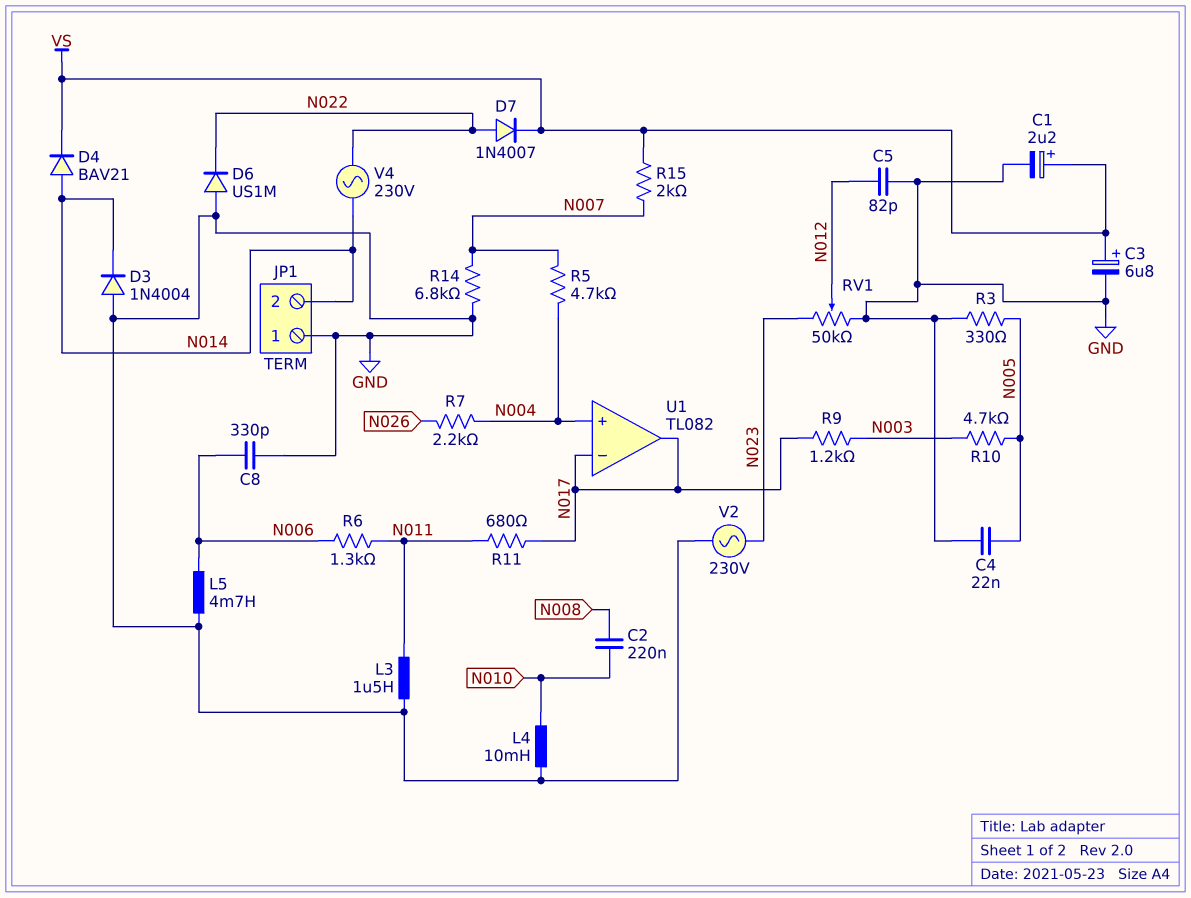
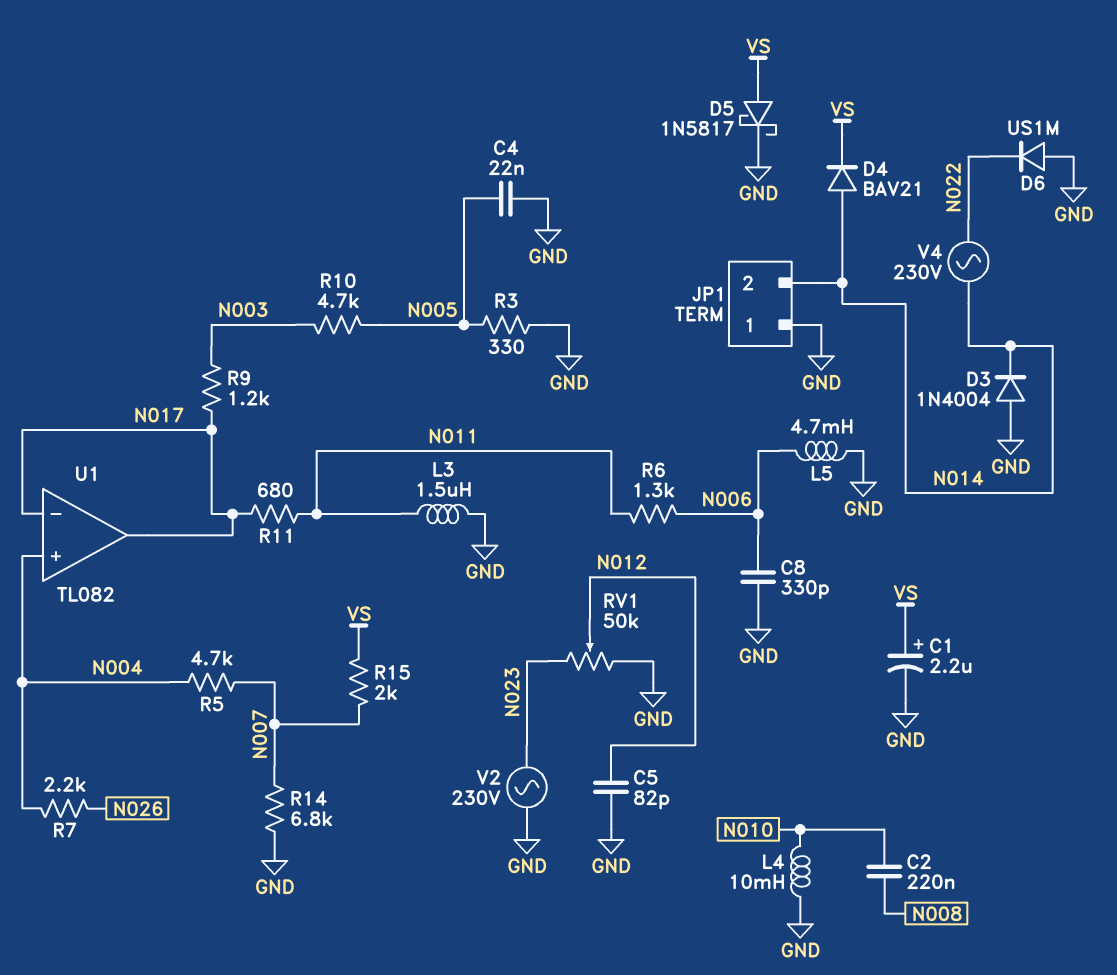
C3: 6.8uF (plus VS, minus GND) -> none
D5: none -> schottky 1N5817 (A VS, K GND)
D7: diode 1N4007 (A N022, K VS) -> none

